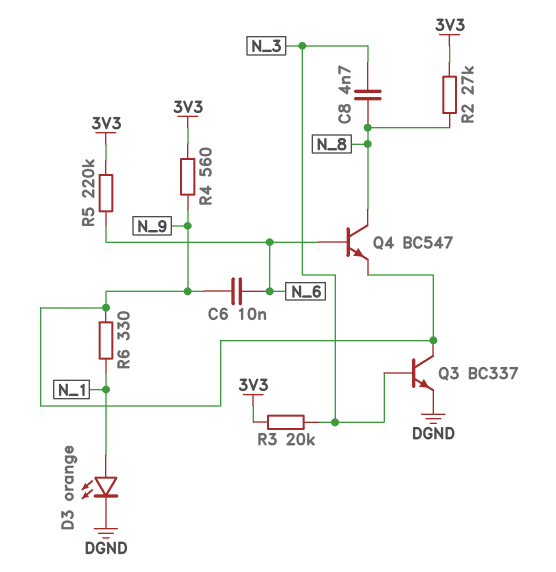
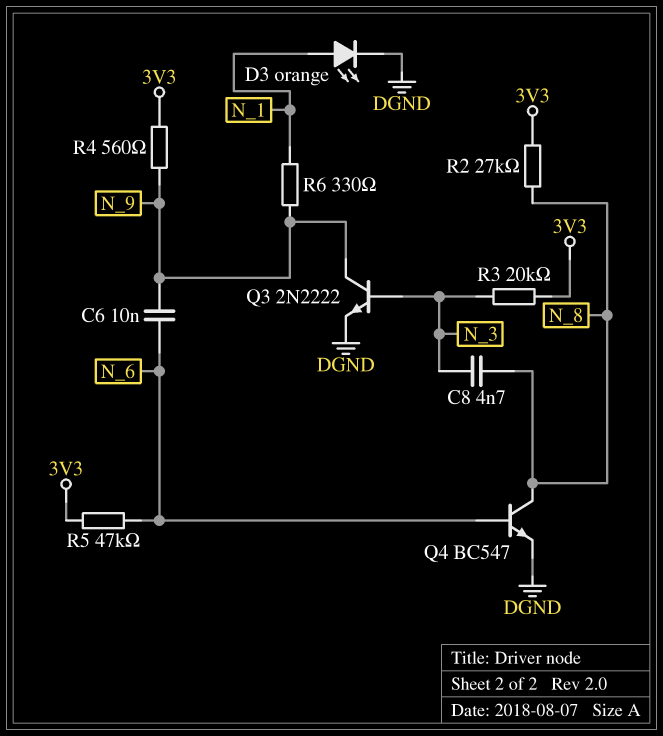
Q3: NPN BC337 (B N_3, C N_9, E DGND) -> NPN 2N2222 (B N_3, C N_9, E DGND)
Q4: NPN BC547 (B N_6, C N_8, E N_9) -> NPN BC547 (B N_6, C N_8, E DGND)
R5: 220k (3V3, N_6) -> 47k (3V3, N_6)

